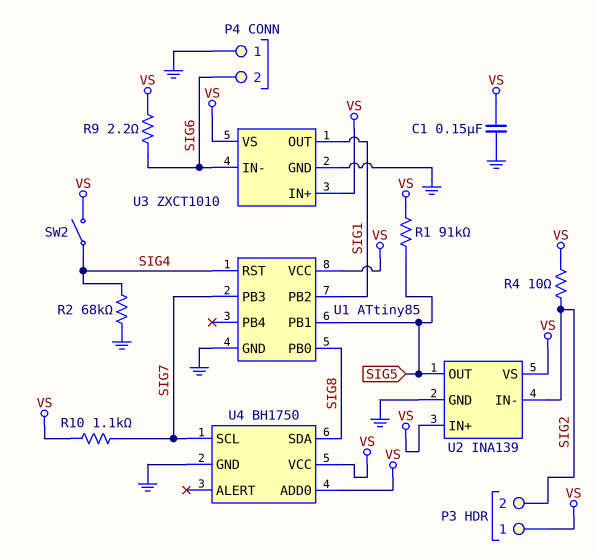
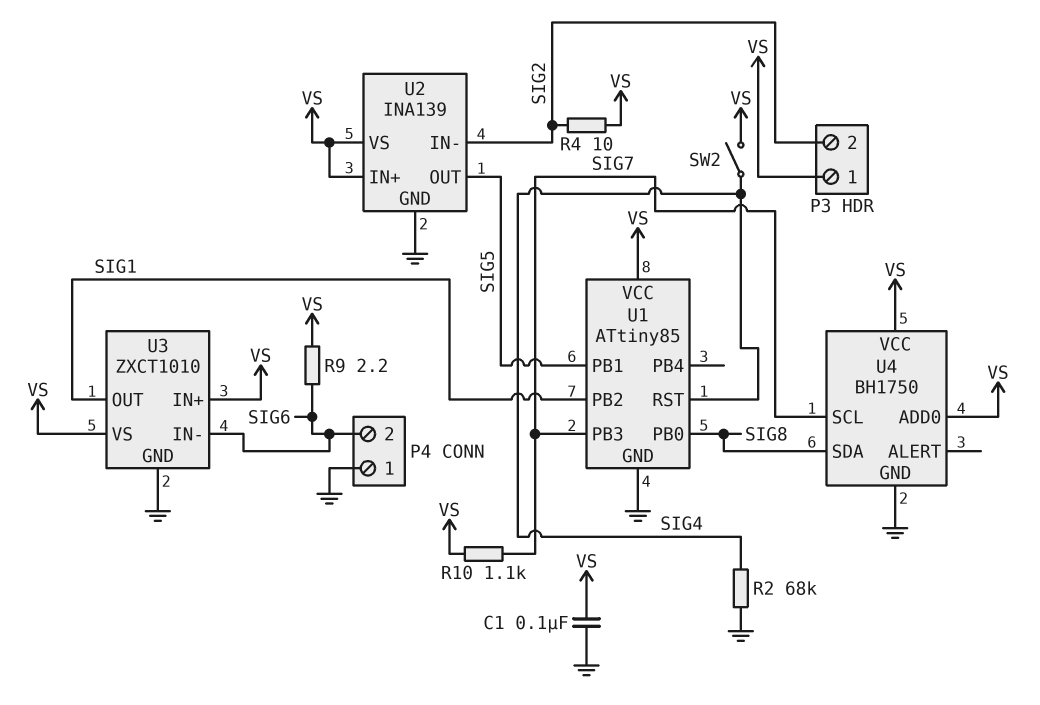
C1: 150nF (GND, VS) -> 100nF (GND, VS)
R1: 91k (SIG5, VS) -> none

